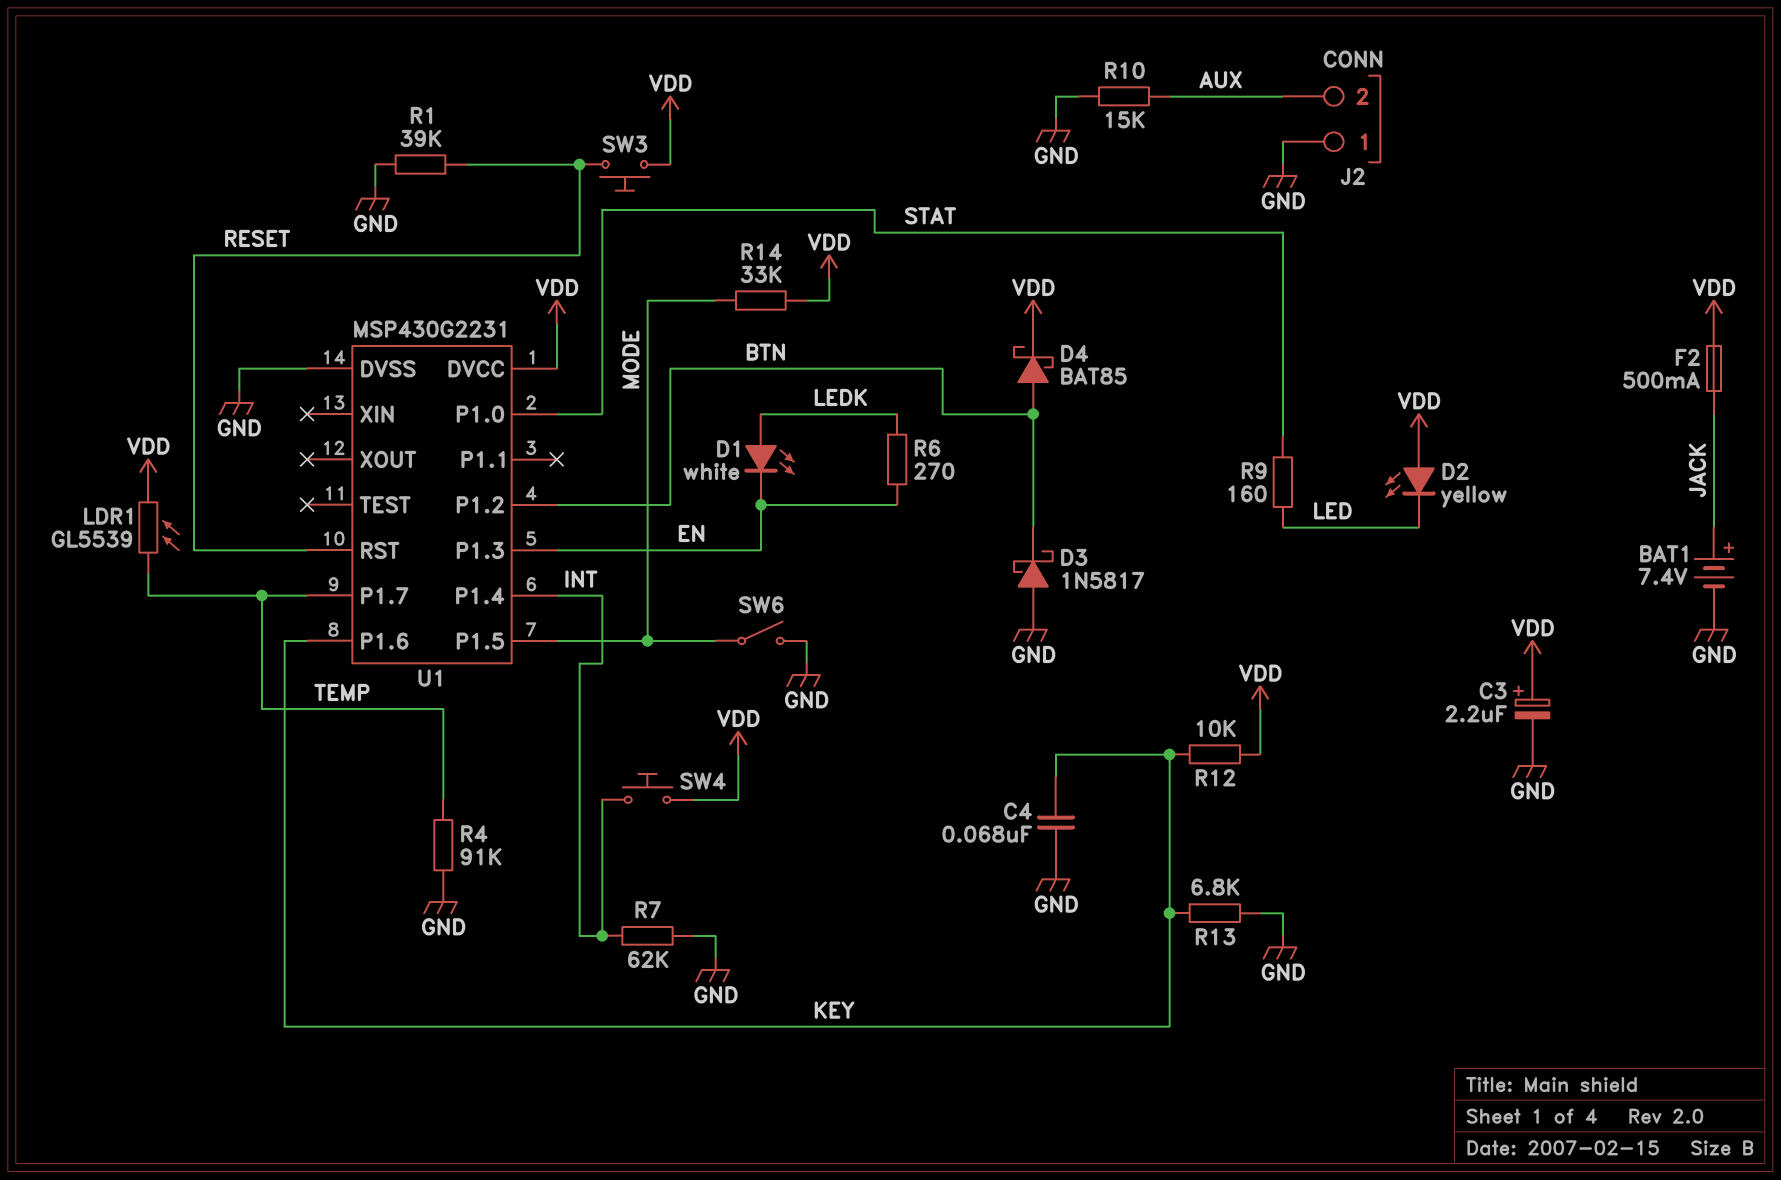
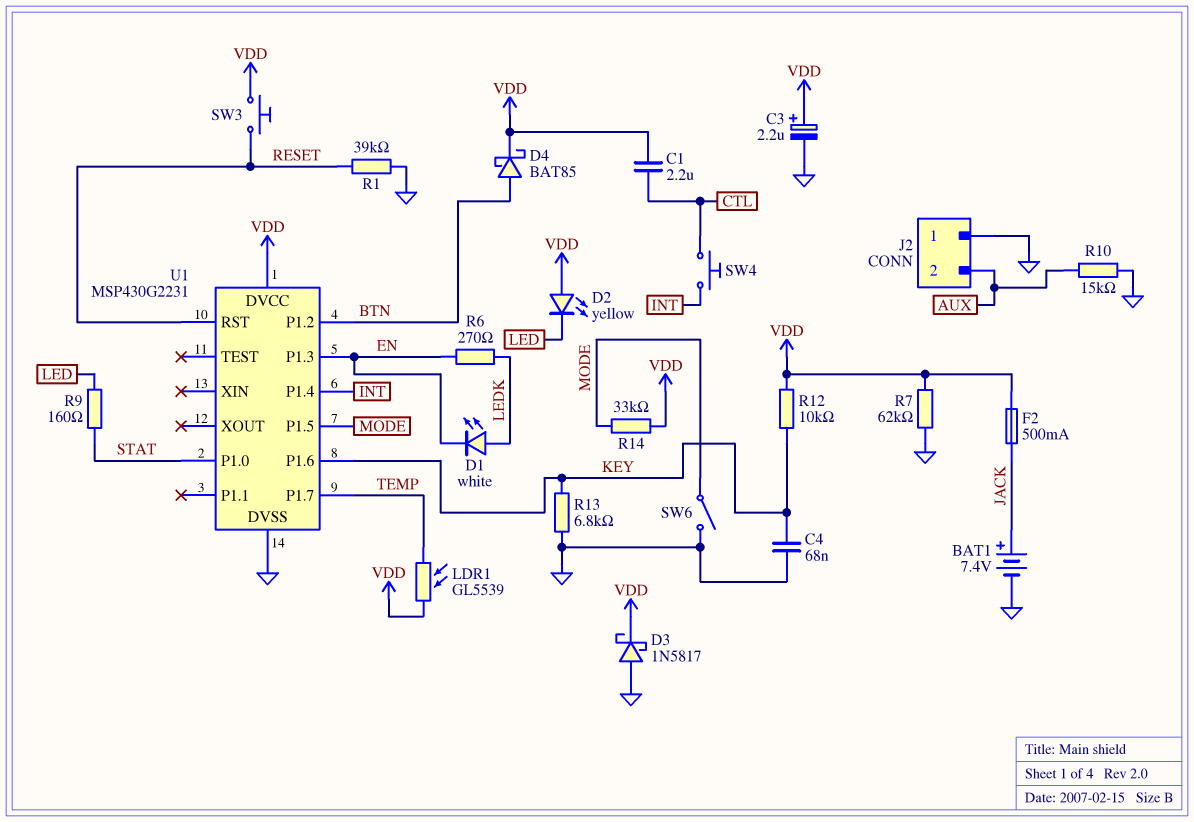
C1: none -> 2.2uF (CTL, VDD)
D3: schottky 1N5817 (A GND, K BTN) -> schottky 1N5817 (A GND, K VDD)
R4: 91k (GND, TEMP) -> none
R7: 62k (GND, INT) -> 62k (GND, VDD)
SW4: button (INT, VDD) -> button (CTL, INT)

